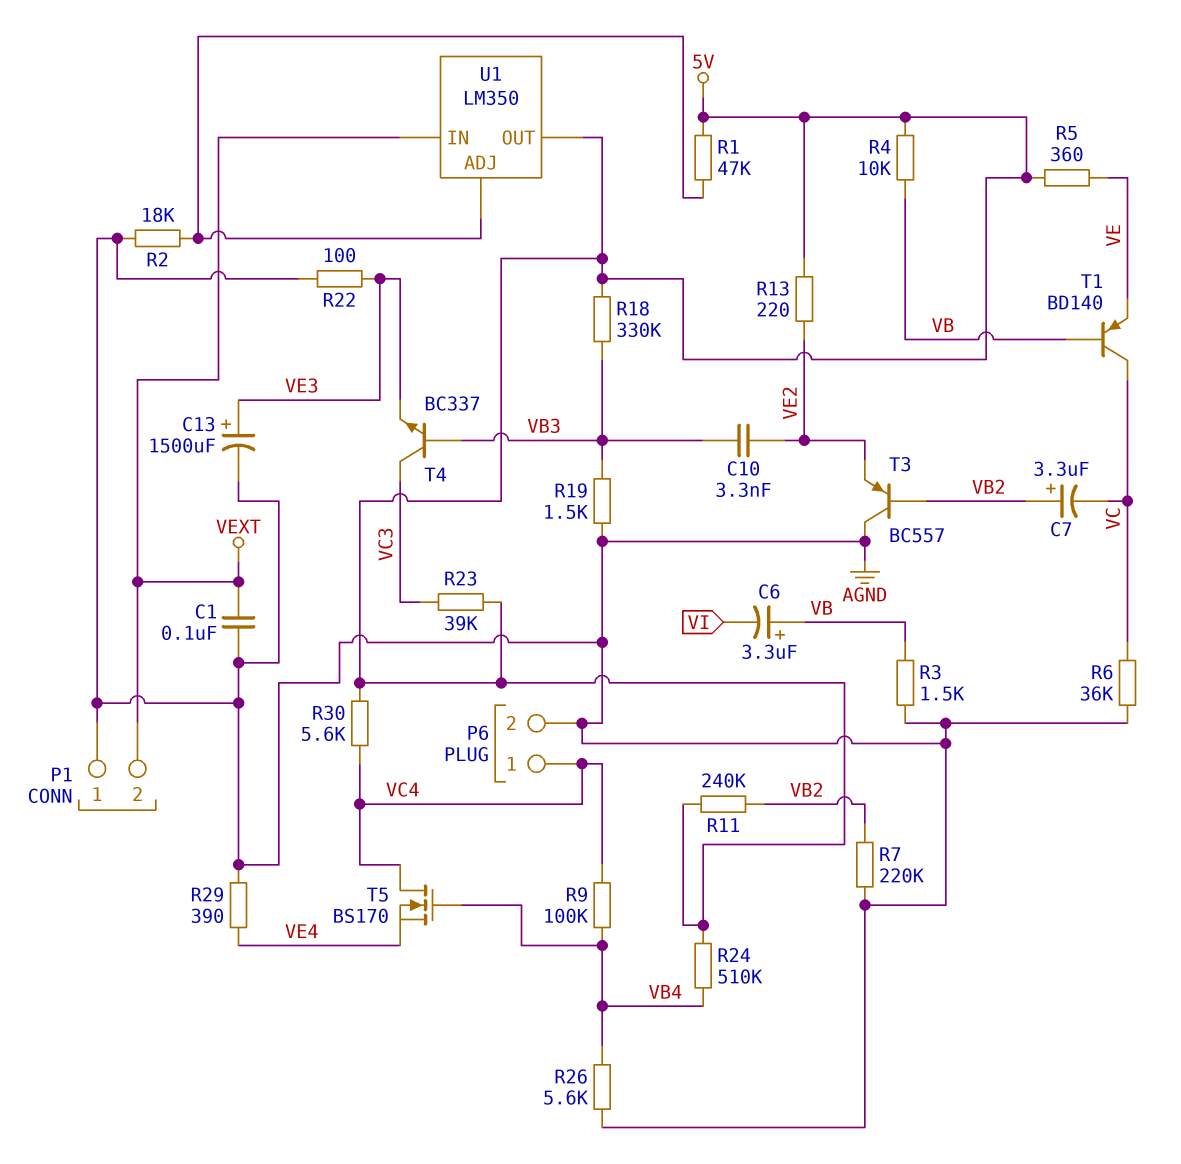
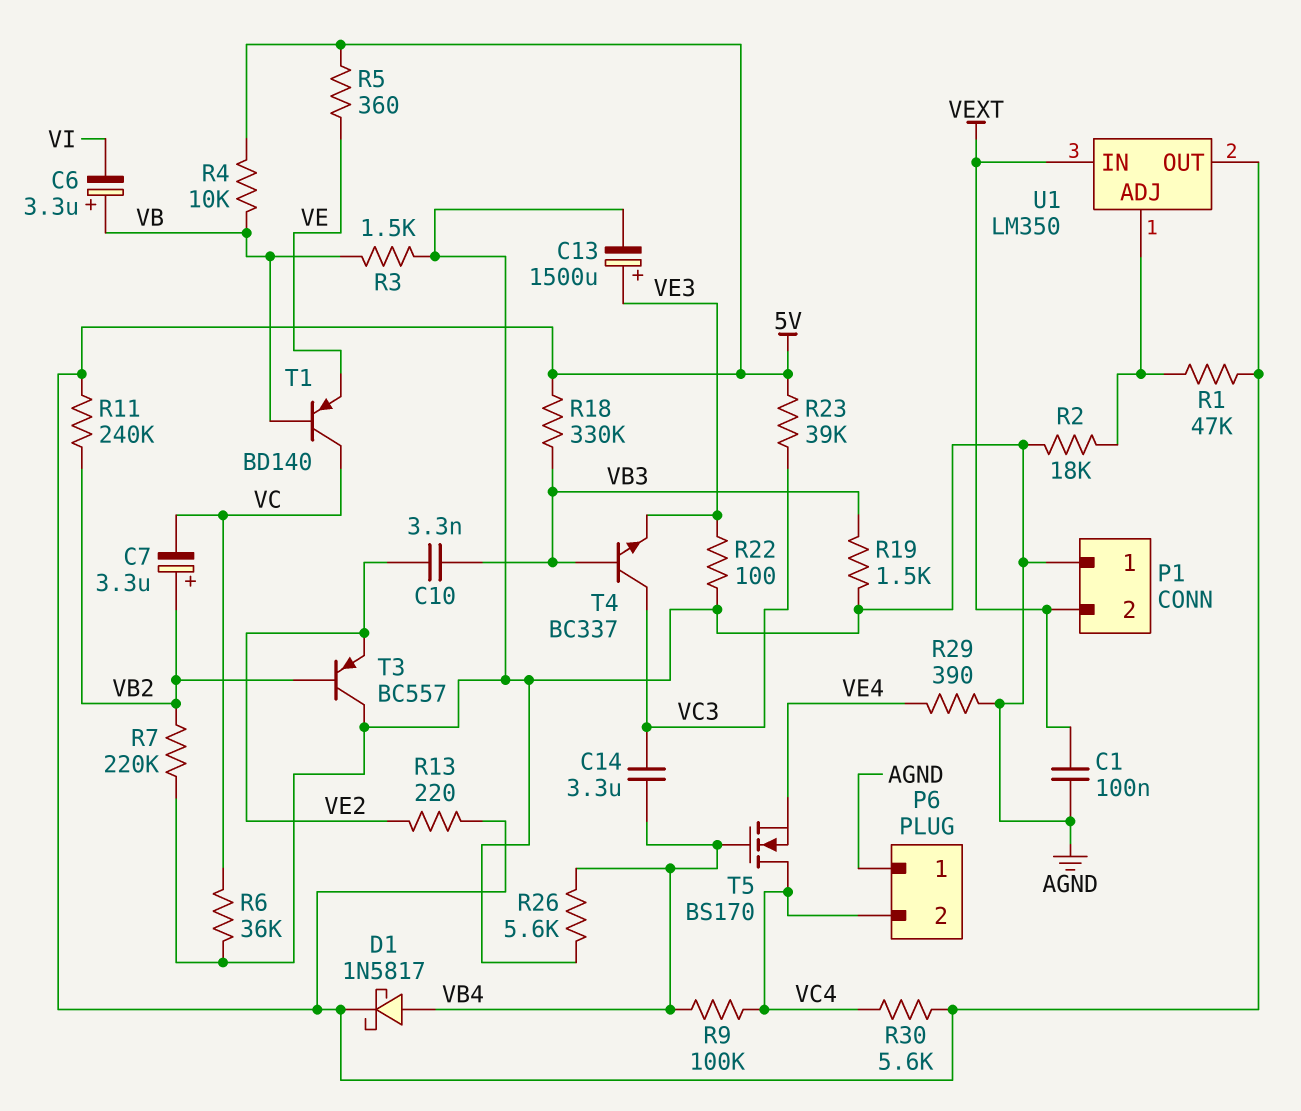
C14: none -> 3.3uF (VB4, VC3)
D1: none -> schottky 1N5817 (A VB4, K 5V)
P6 pin 1: VC4 -> AGND
P6 pin 2: AGND -> VC4
R24: 510k (5V, VB4) -> none

